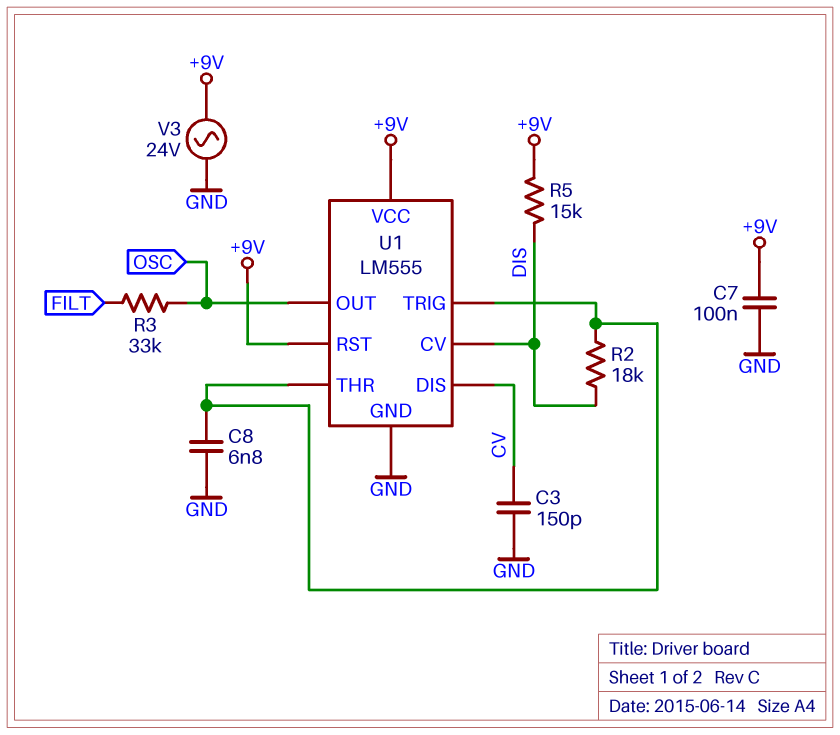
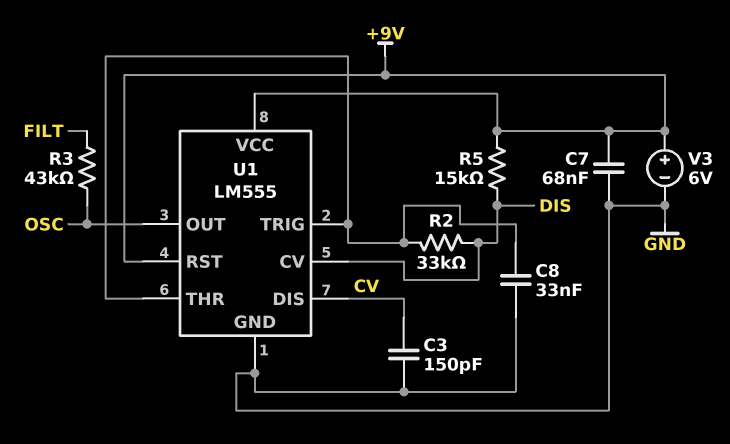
C7: 100nF (+9V, GND) -> 68nF (+9V, GND)
C8: 6.8nF (GND, U1/THR) -> 33nF (GND, U1/THR)
R2: 18k (DIS, U1/THR) -> 33k (DIS, U1/THR)
R3: 33k (FILT, OSC) -> 43k (FILT, OSC)
V3: AC 24V (+9V, GND) -> 6V (plus +9V, minus GND)

